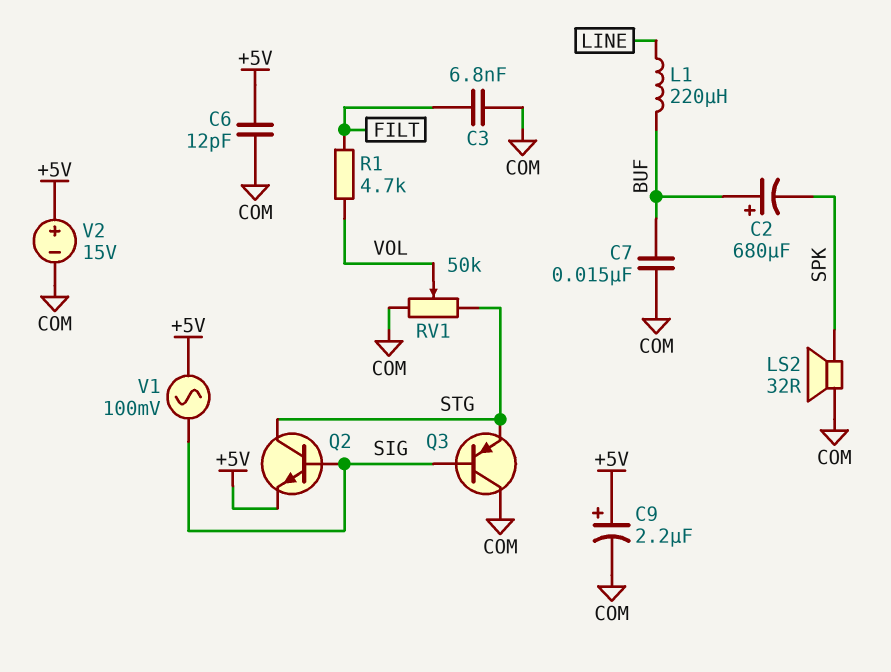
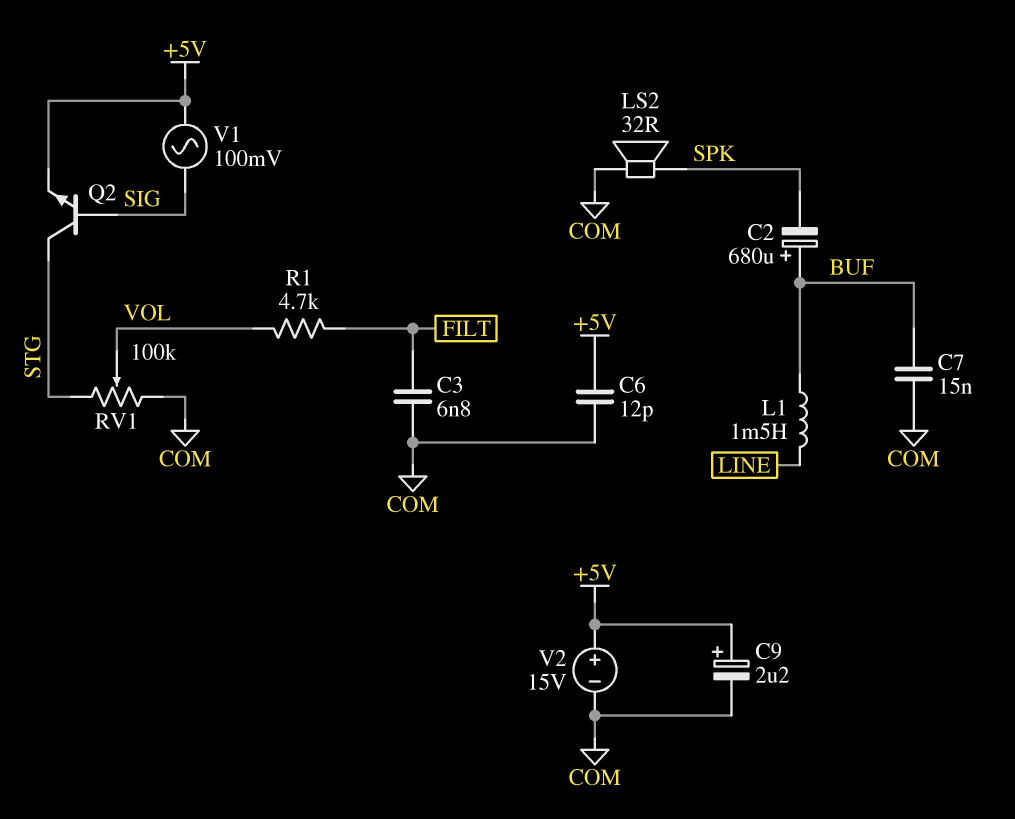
L1: 220uH (BUF, LINE) -> 1.5mH (BUF, LINE)
Q3: PNP (B SIG, C COM, E STG) -> none
RV1: 50k (COM, STG, wiper VOL) -> 100k (COM, STG, wiper VOL)

